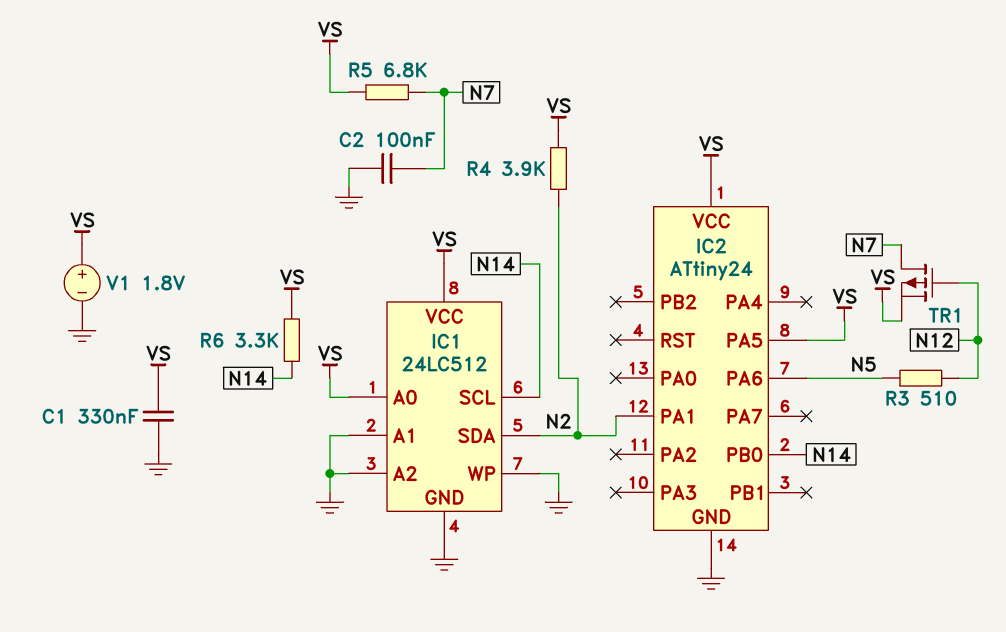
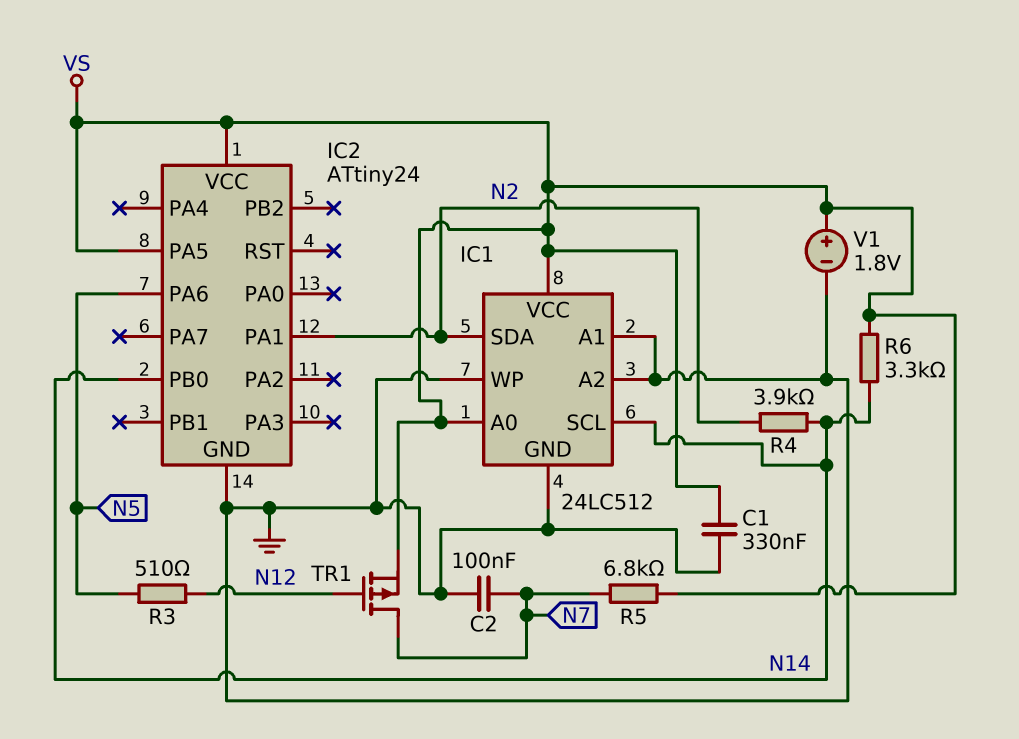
R4: 3.9k (N2, VS) -> 3.9k (N2, N14)

